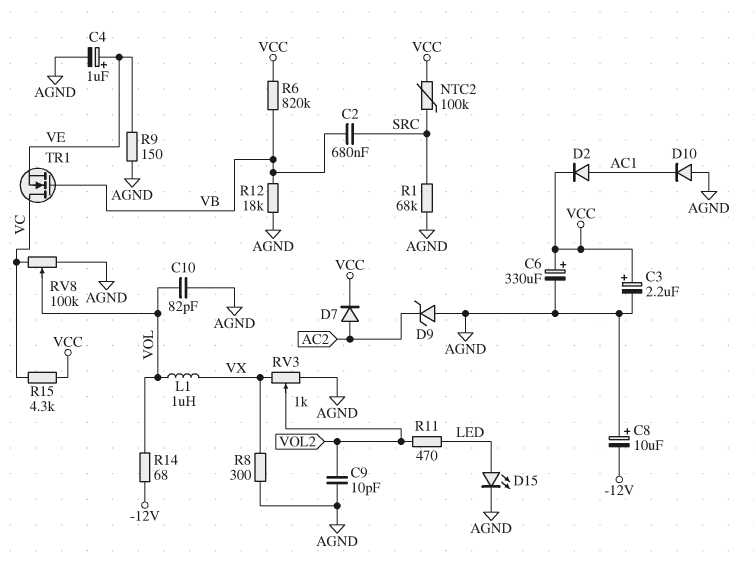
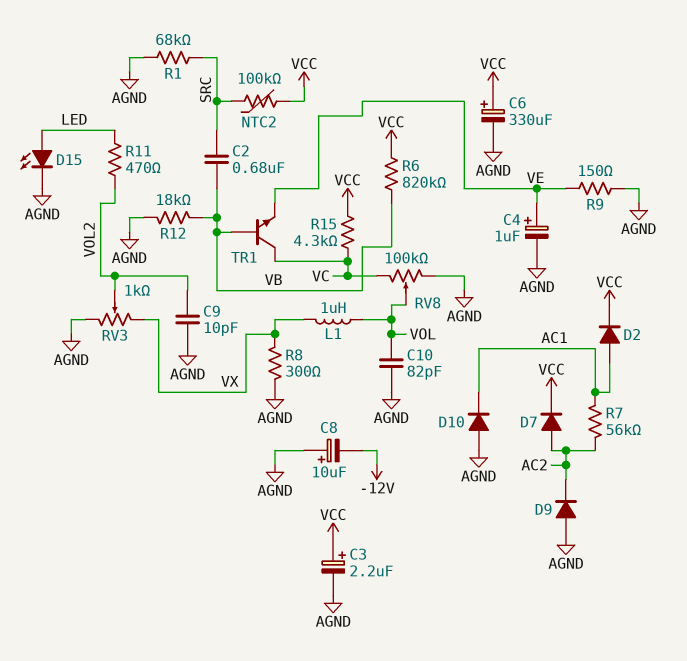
D9: zener (A AGND, K AC2) -> diode (A AGND, K AC2)
R7: none -> 56k (AC1, AC2)
R14: 68 (-12V, VOL) -> none
TR1: NMOS (G VB, D VC, S VE) -> NPN (B VB, C VC, E VE)

